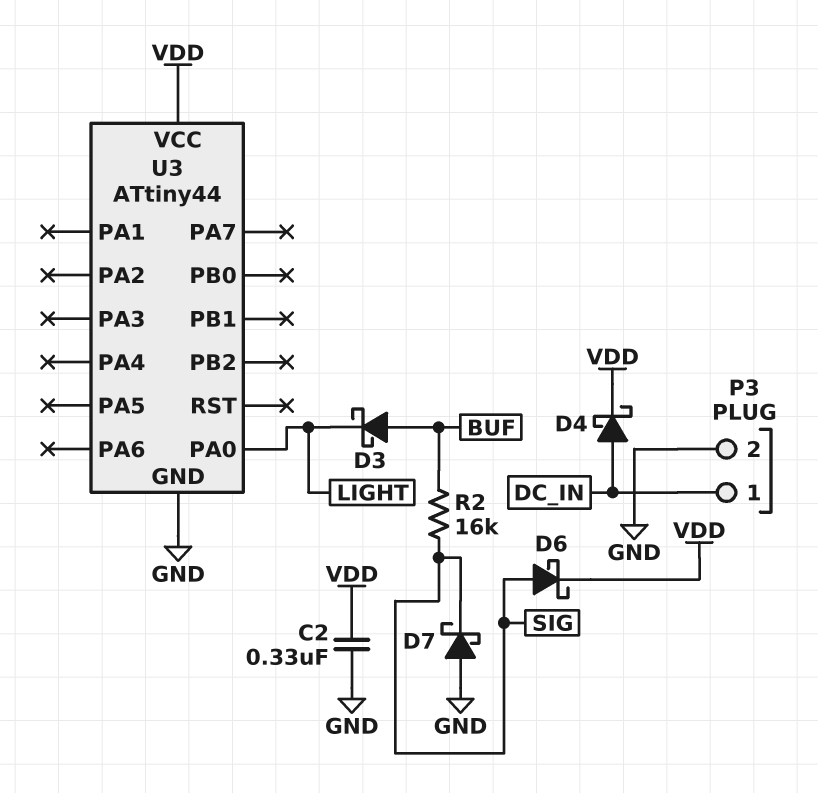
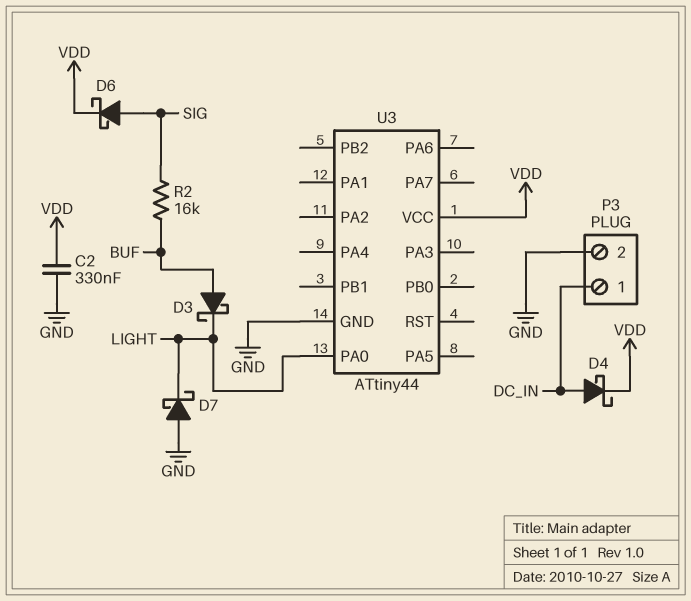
D7: schottky (A GND, K SIG) -> schottky (A GND, K LIGHT)

